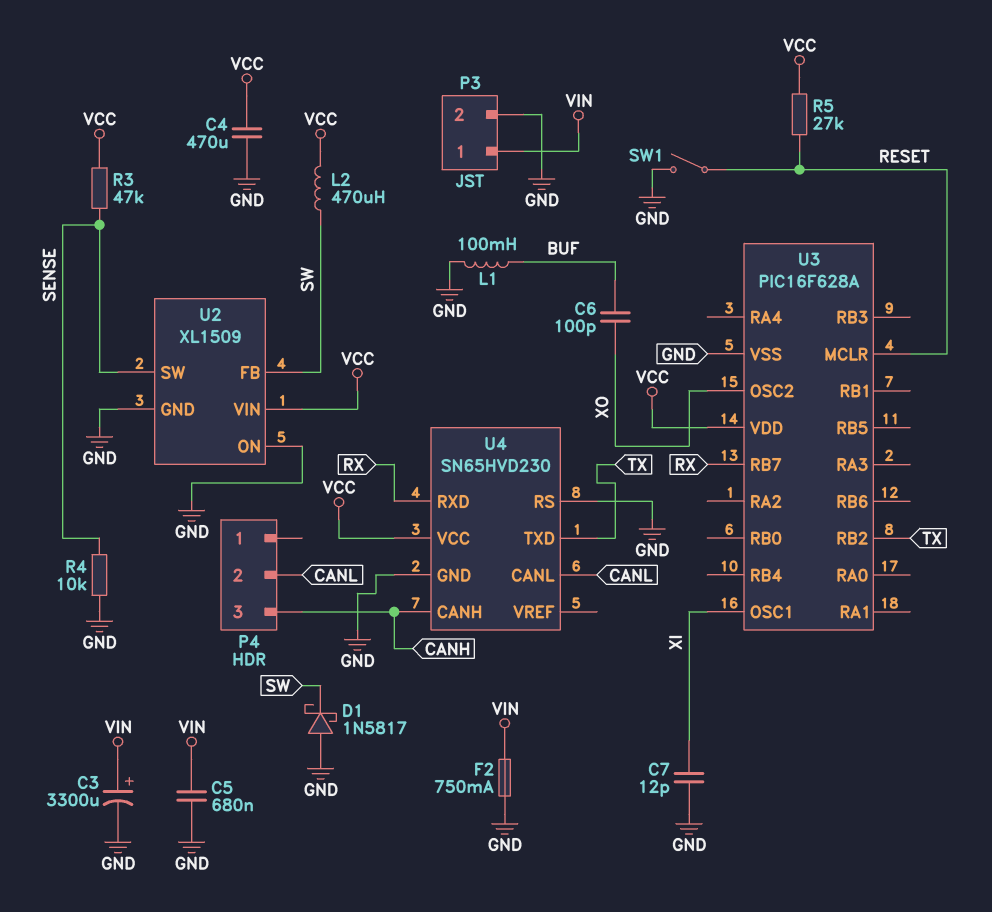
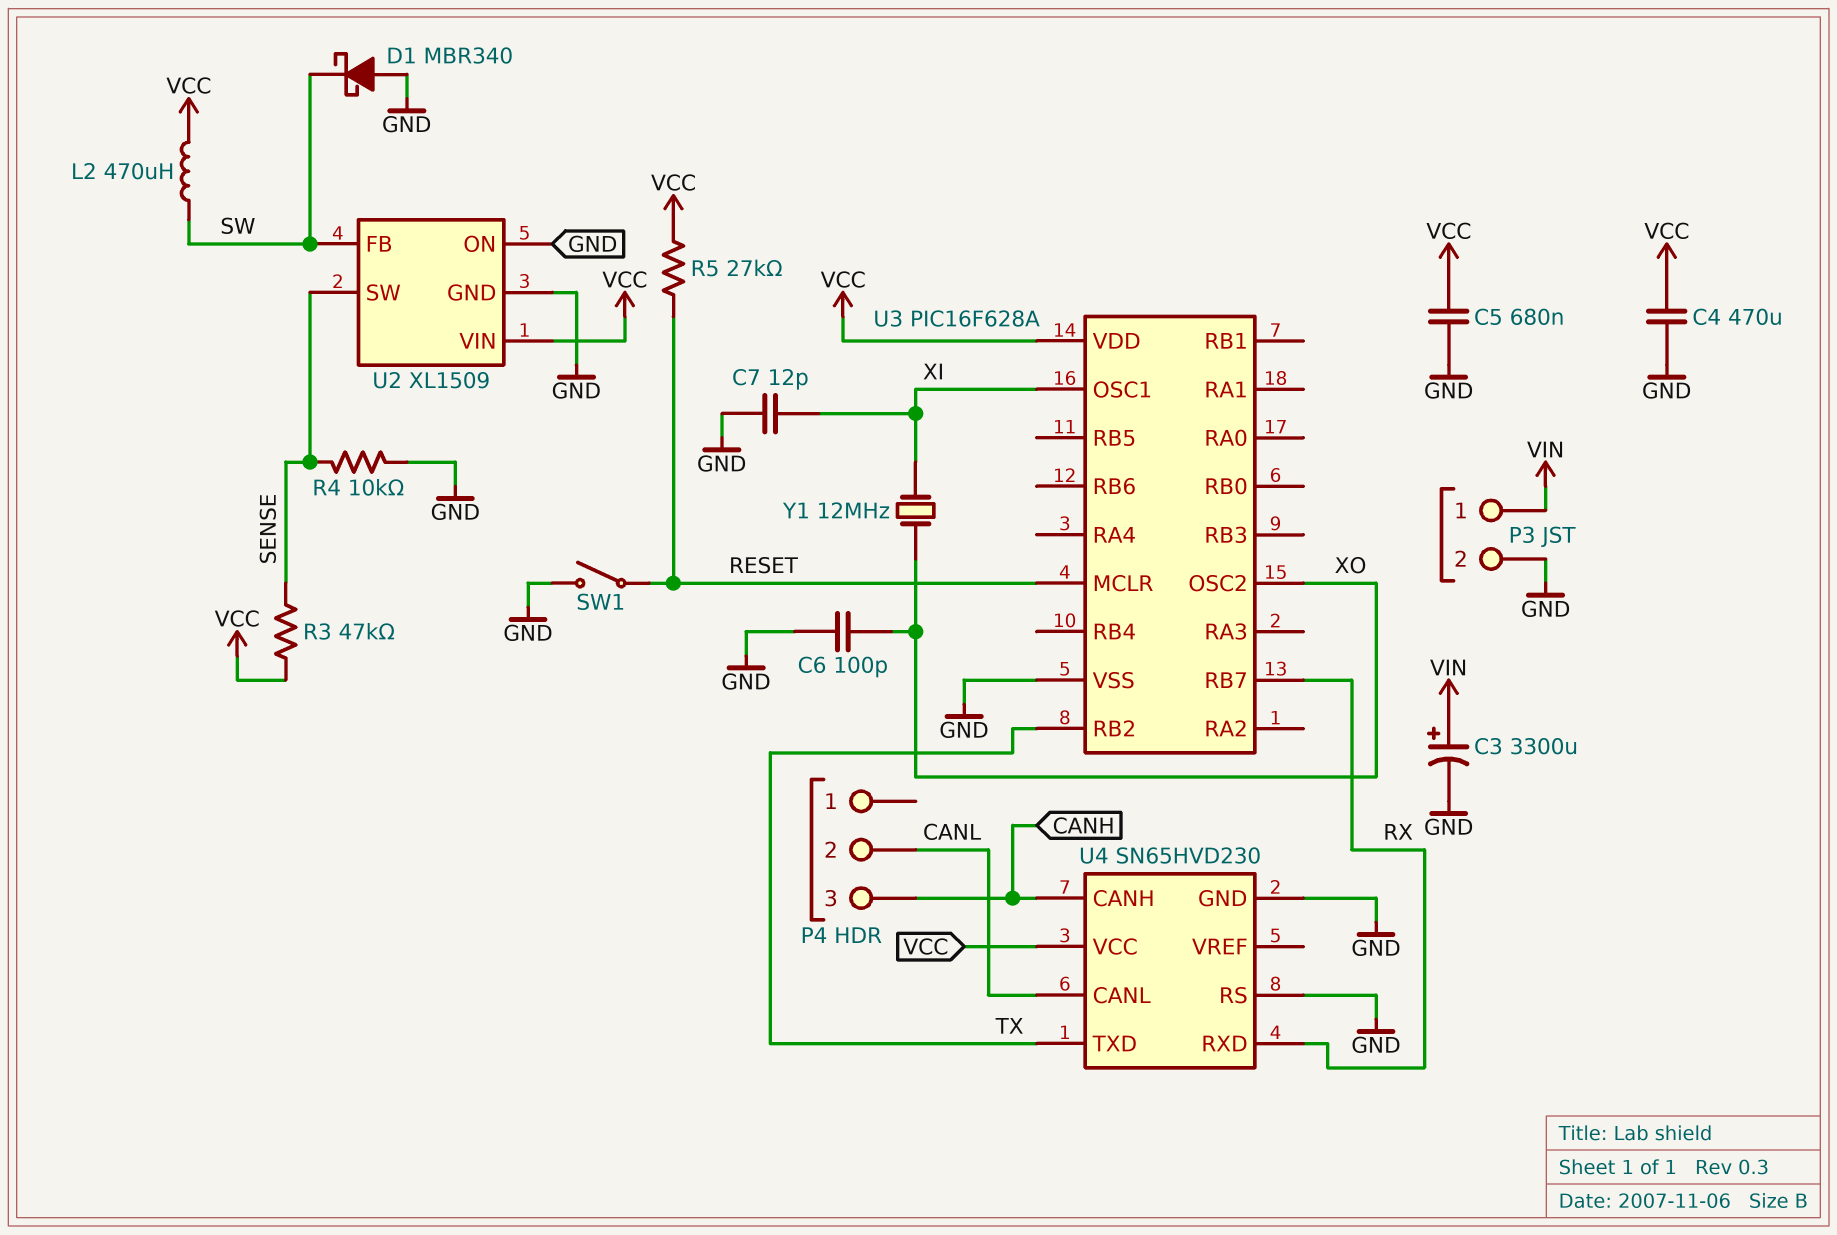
C5: 680nF (GND, VIN) -> 680nF (GND, VCC)
C6: 100pF (BUF, XO) -> 100pF (GND, XO)
D1: schottky 1N5817 (A GND, K SW) -> schottky MBR340 (A GND, K SW)
F2: 750mA (GND, VIN) -> none
L1: 100mH (BUF, GND) -> none
Y1: none -> 12MHz (XI, XO)

